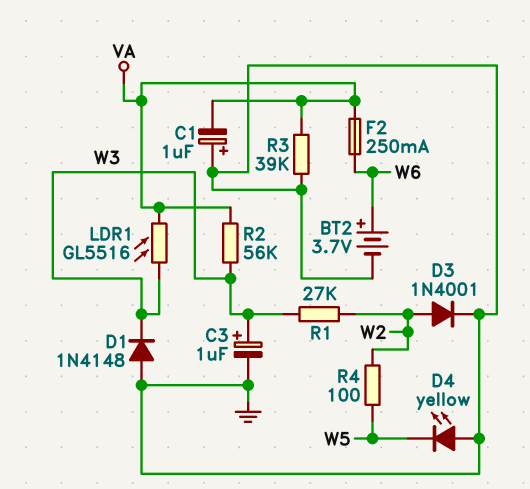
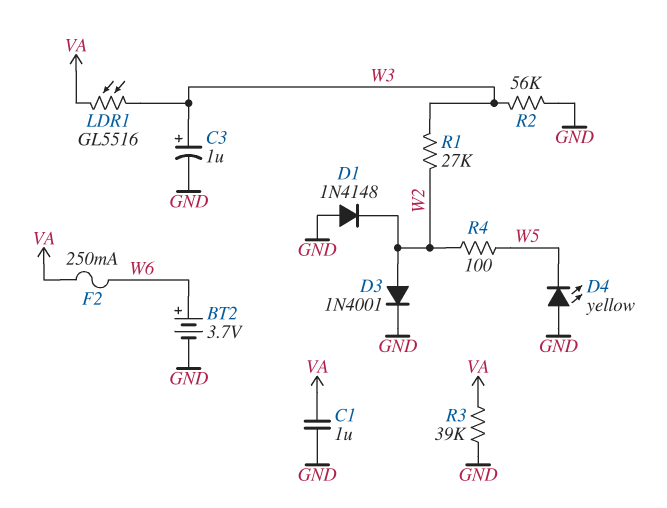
C1: 1uF (plus GND, minus VA) -> 1uF (GND, VA)
D1: diode 1N4148 (A GND, K W3) -> diode 1N4148 (A GND, K W2)
R2: 56k (VA, W3) -> 56k (GND, W3)

